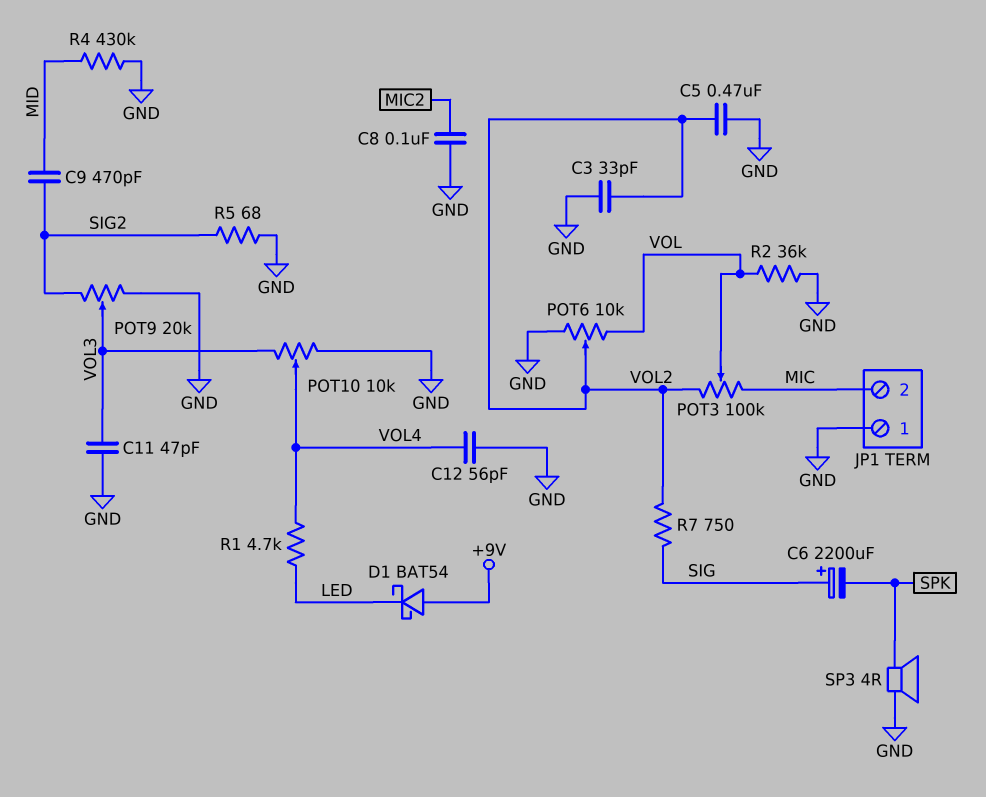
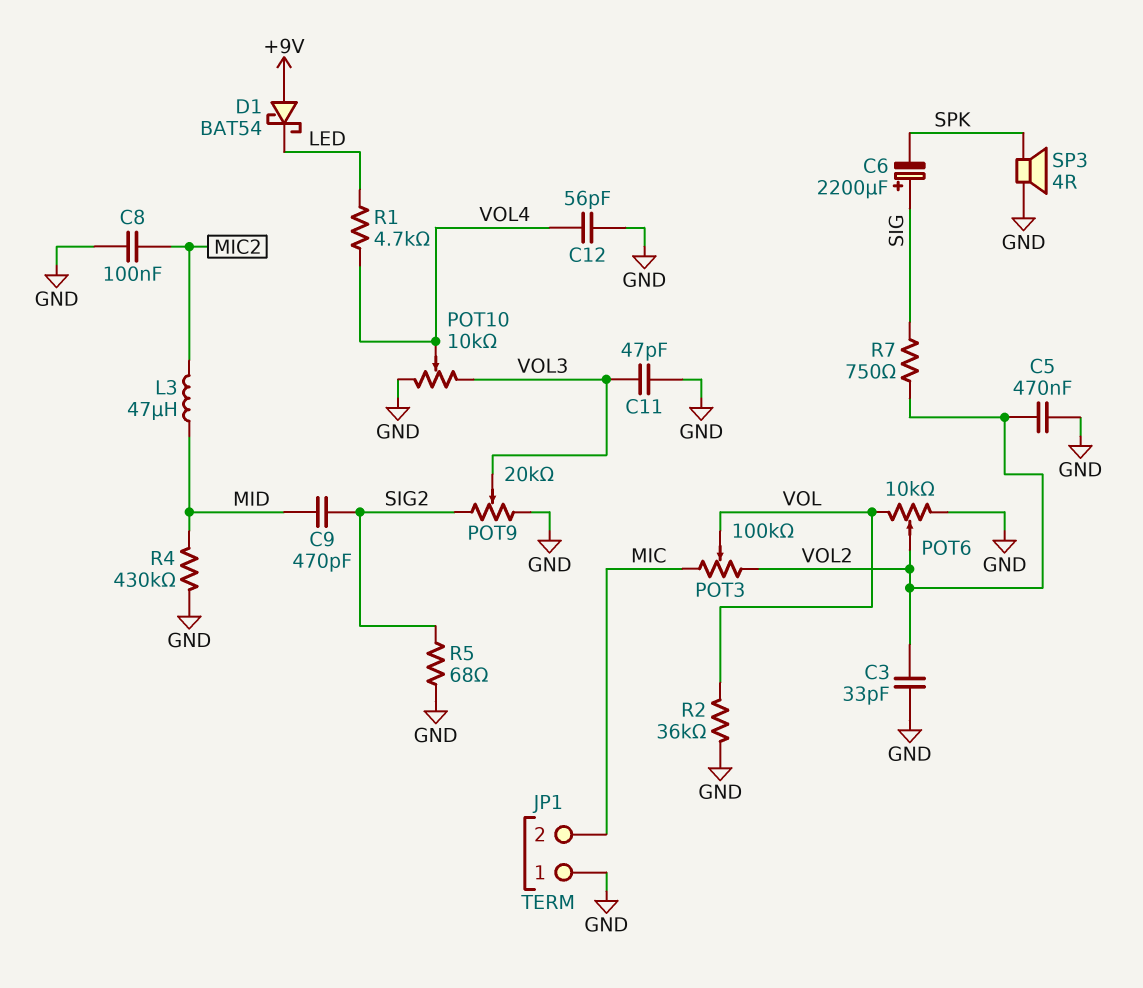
L3: none -> 47uH (MIC2, MID)

